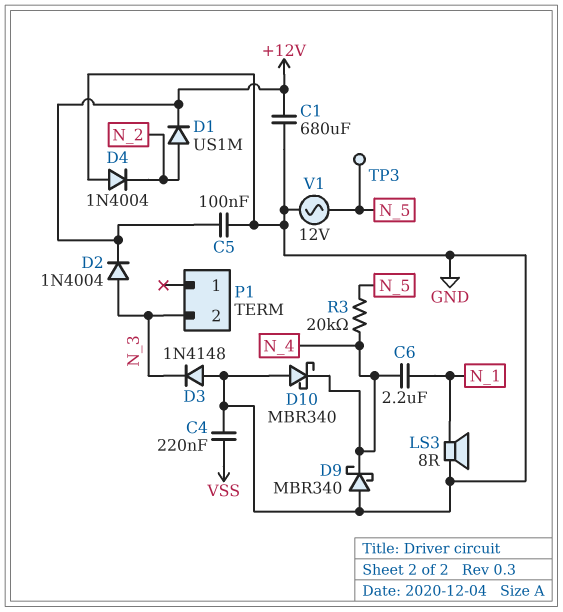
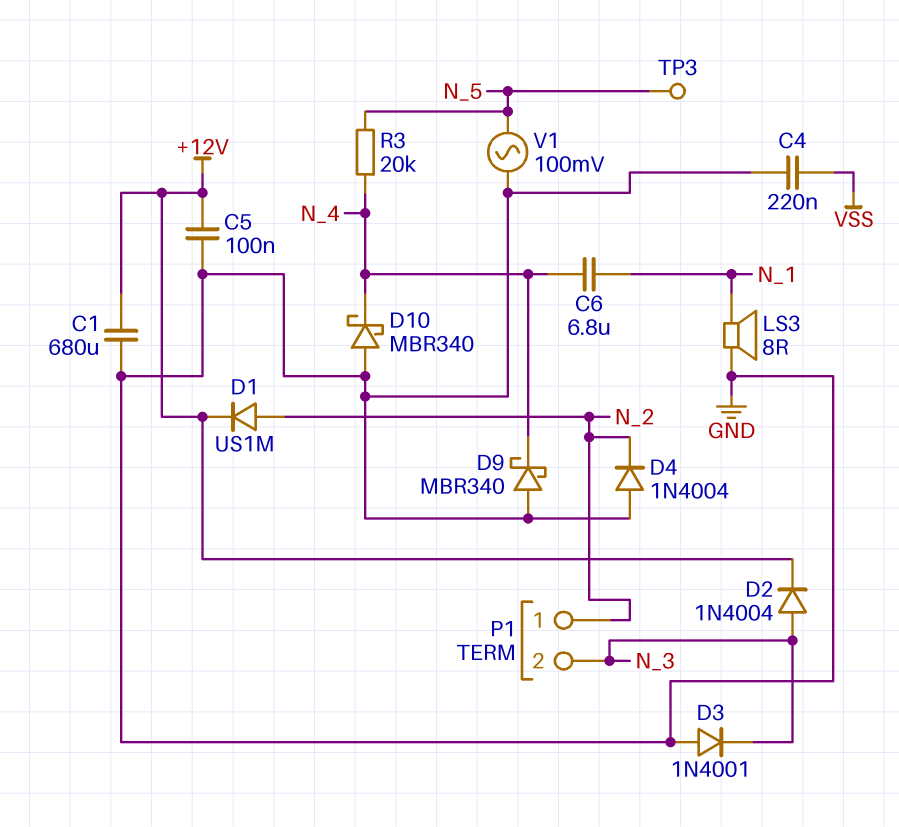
C6: 2.2uF (N_1, N_4) -> 6.8uF (N_1, N_4)
D3: diode 1N4148 (A GND, K N_3) -> diode 1N4001 (A GND, K N_3)
P1 pin 1: none -> N_2
V1: AC 12V (GND, N_5) -> AC 100mV (GND, N_5)

